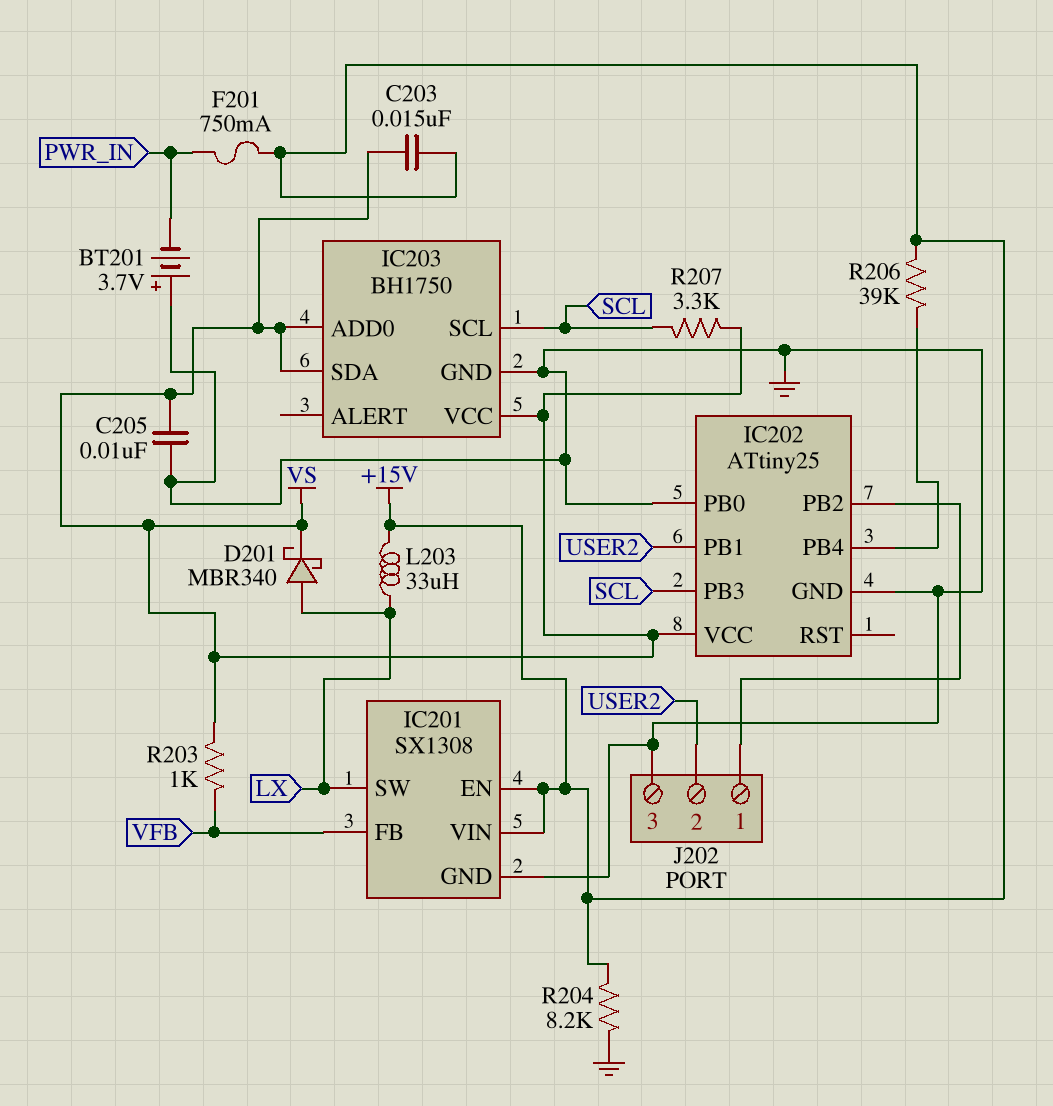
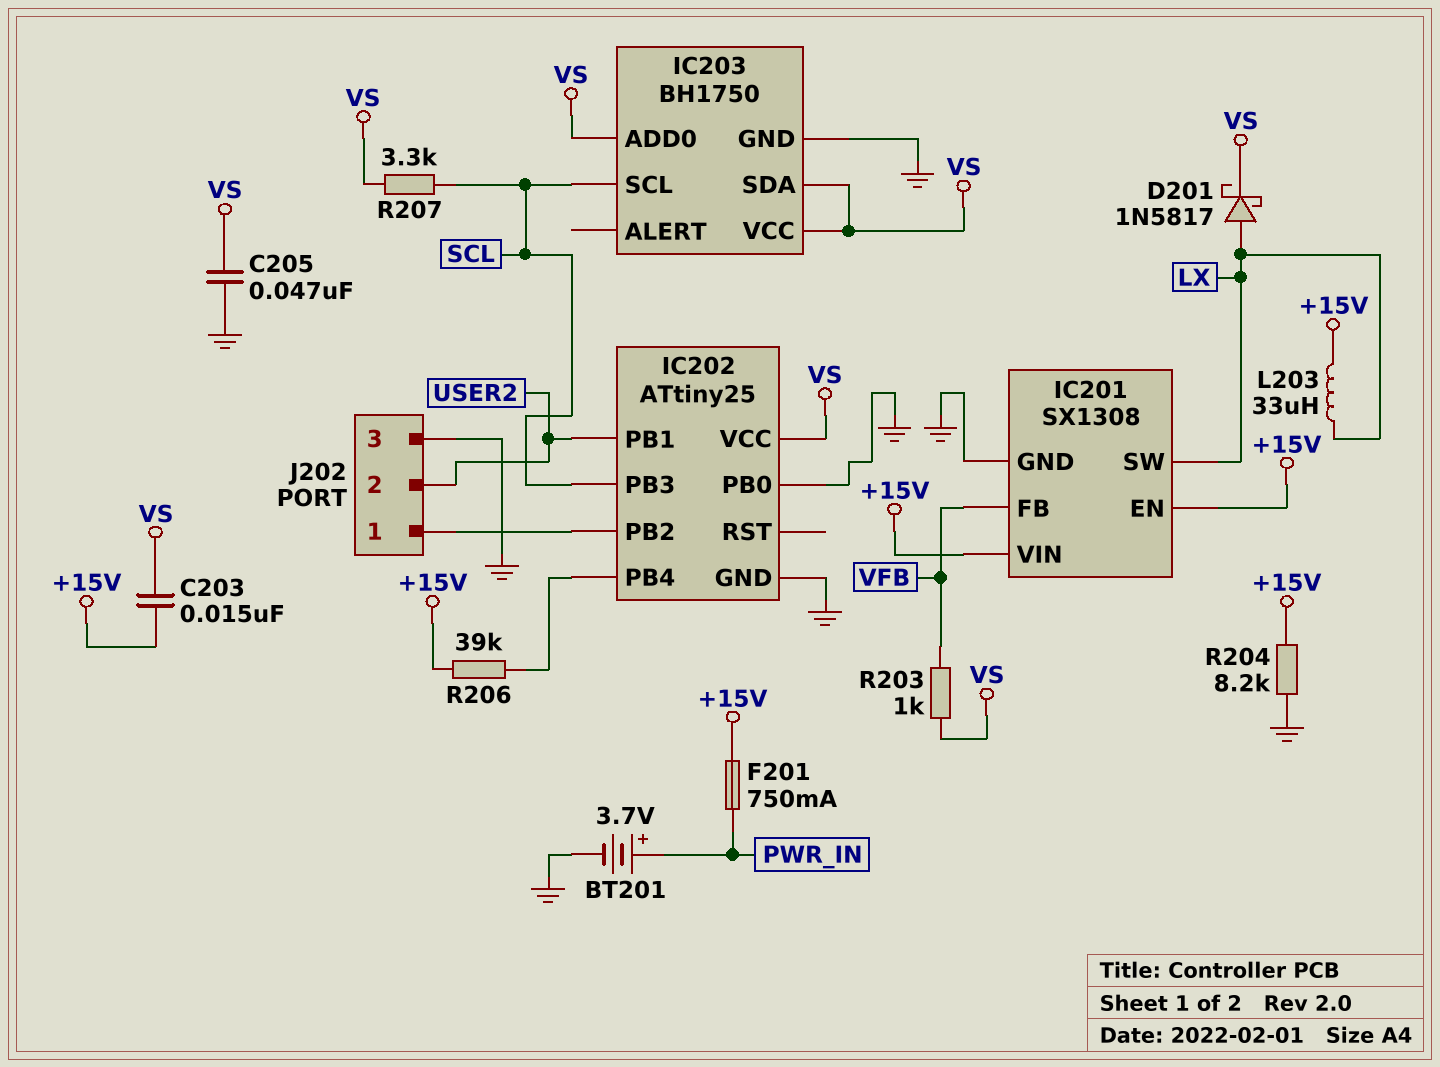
BT201: 3.7V (plus GND, minus PWR_IN) -> 3.7V (plus PWR_IN, minus GND)
C205: 10nF (GND, VS) -> 47nF (GND, VS)
D201: schottky MBR340 (A LX, K VS) -> schottky 1N5817 (A LX, K VS)

